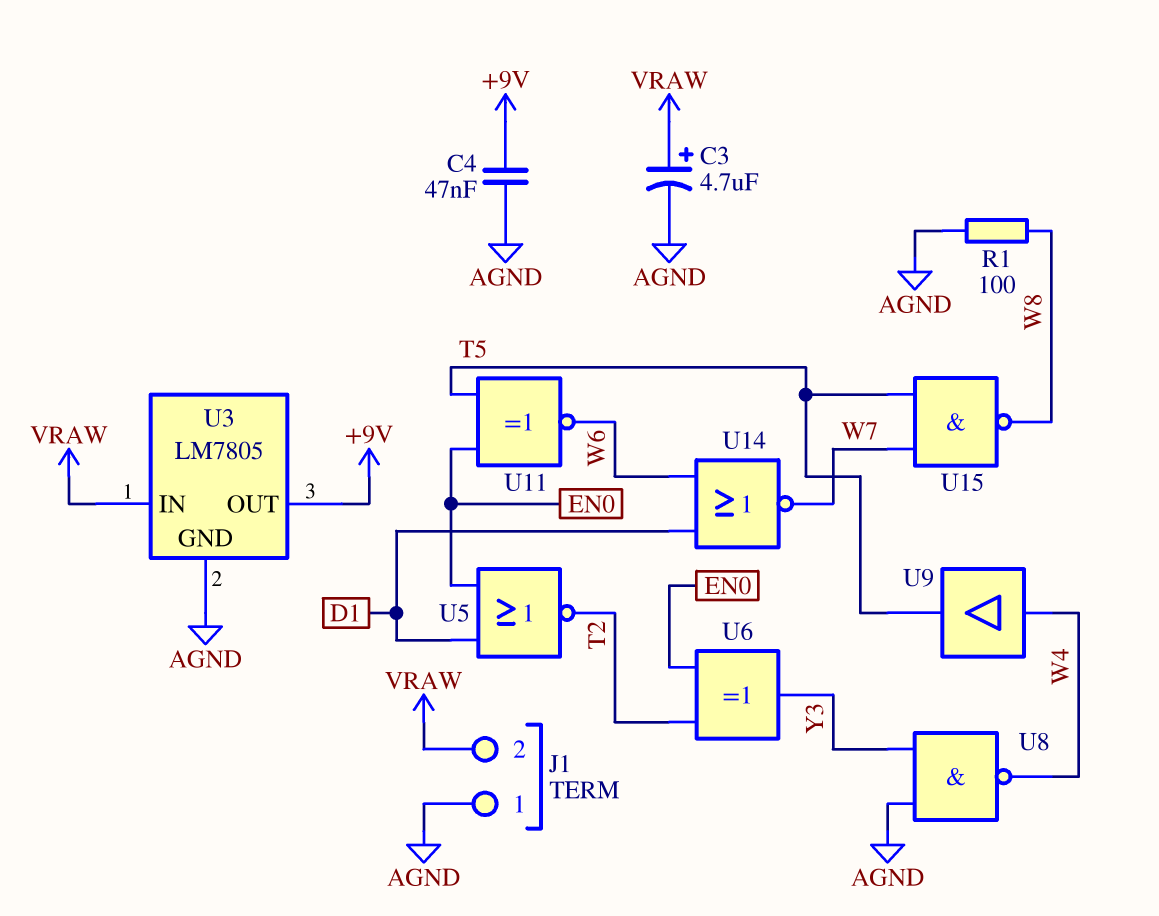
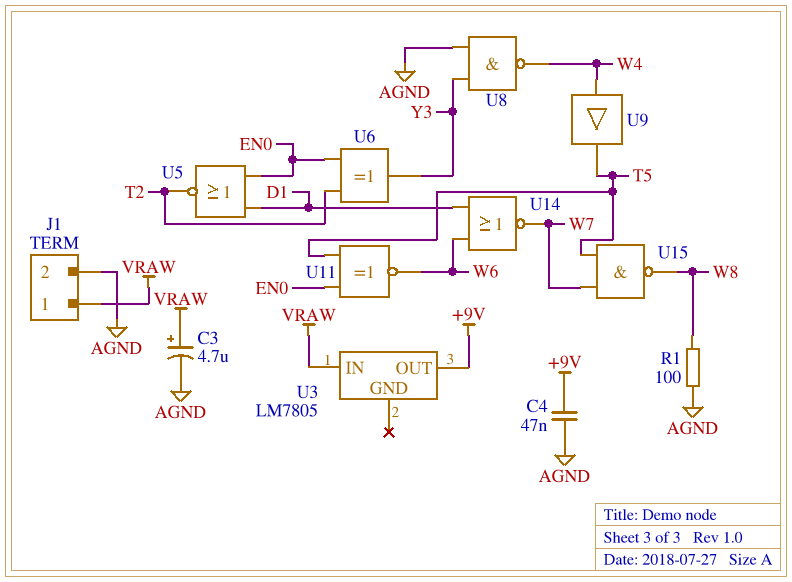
J1 pin 1: AGND -> VRAW
J1 pin 2: VRAW -> AGND
U3 pin GND: AGND -> none

